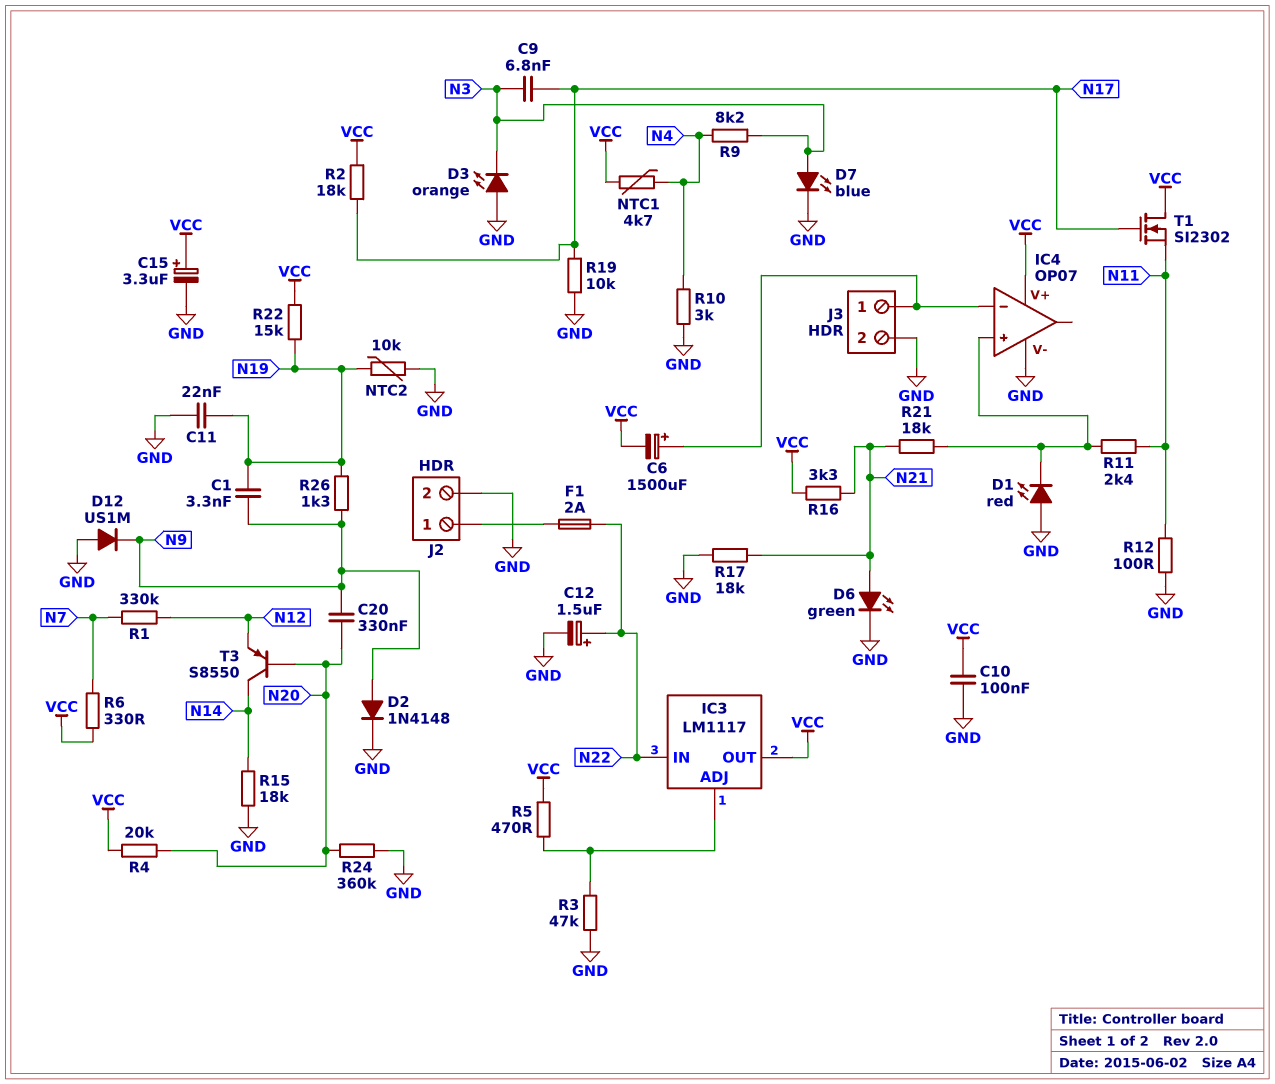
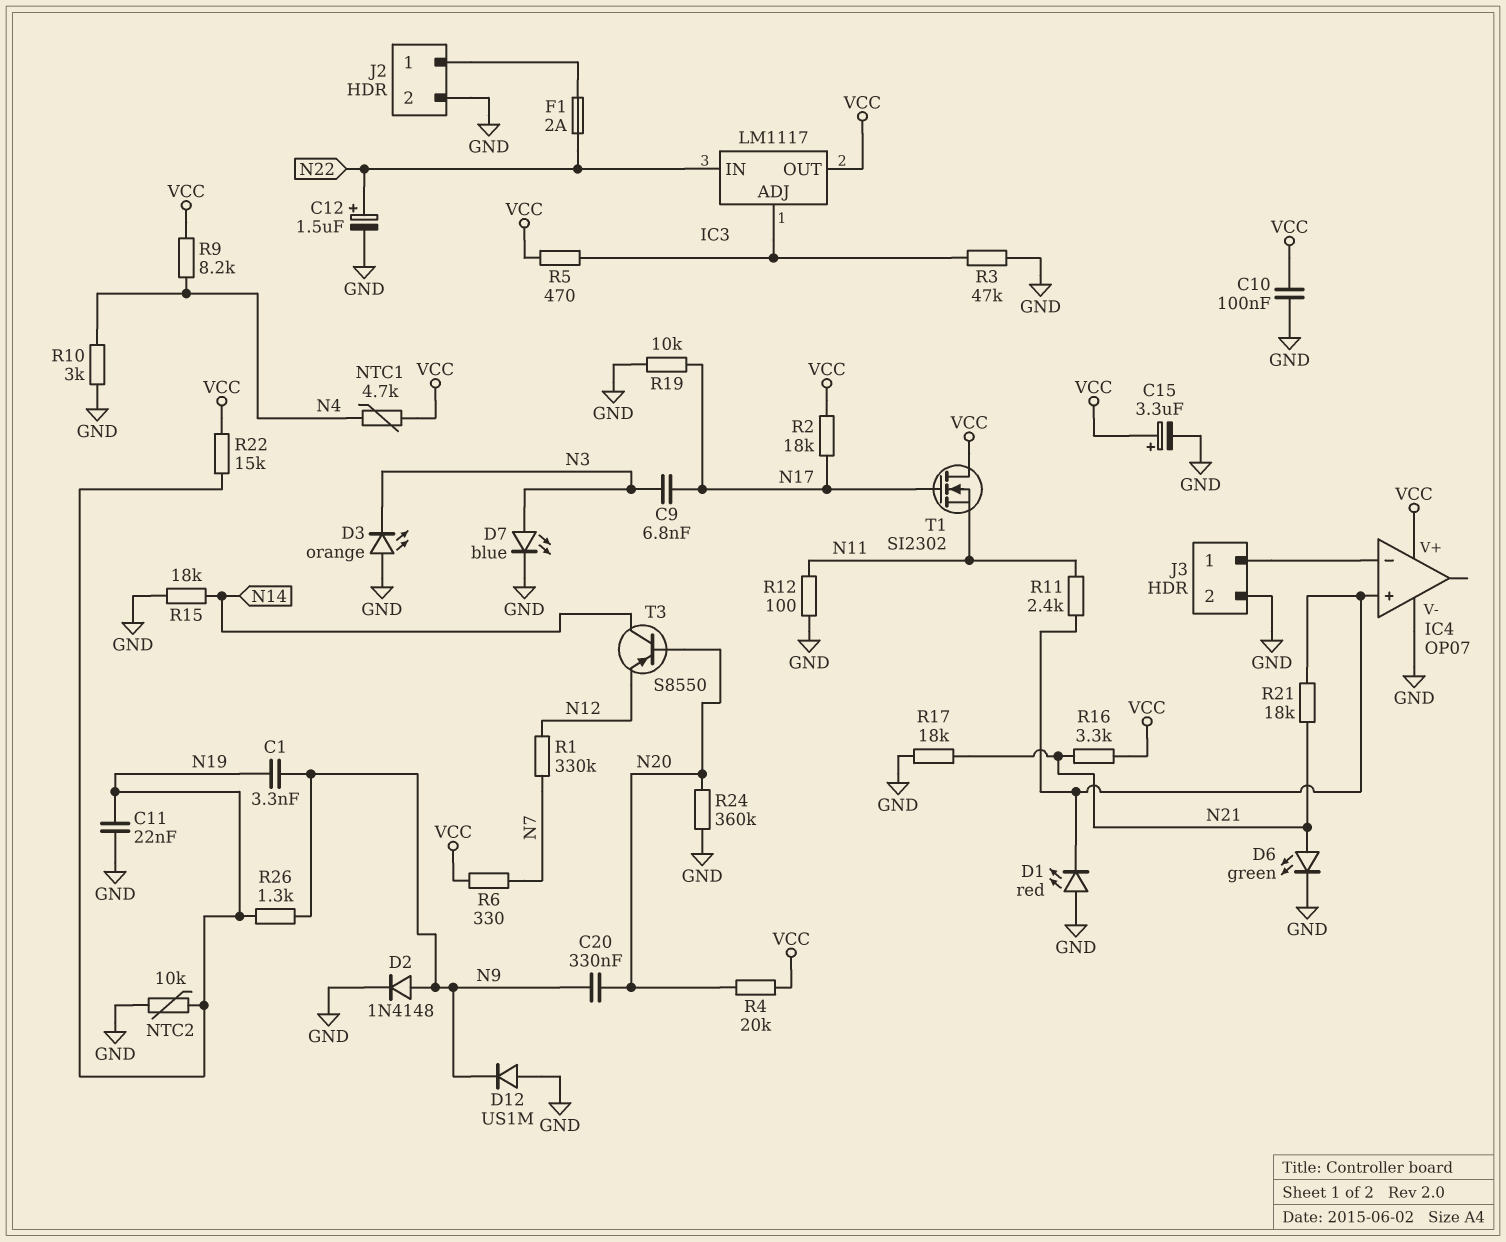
C6: 1500uF (plus IC4/in-, minus VCC) -> none
R9: 8.2k (N3, N4) -> 8.2k (N4, VCC)

